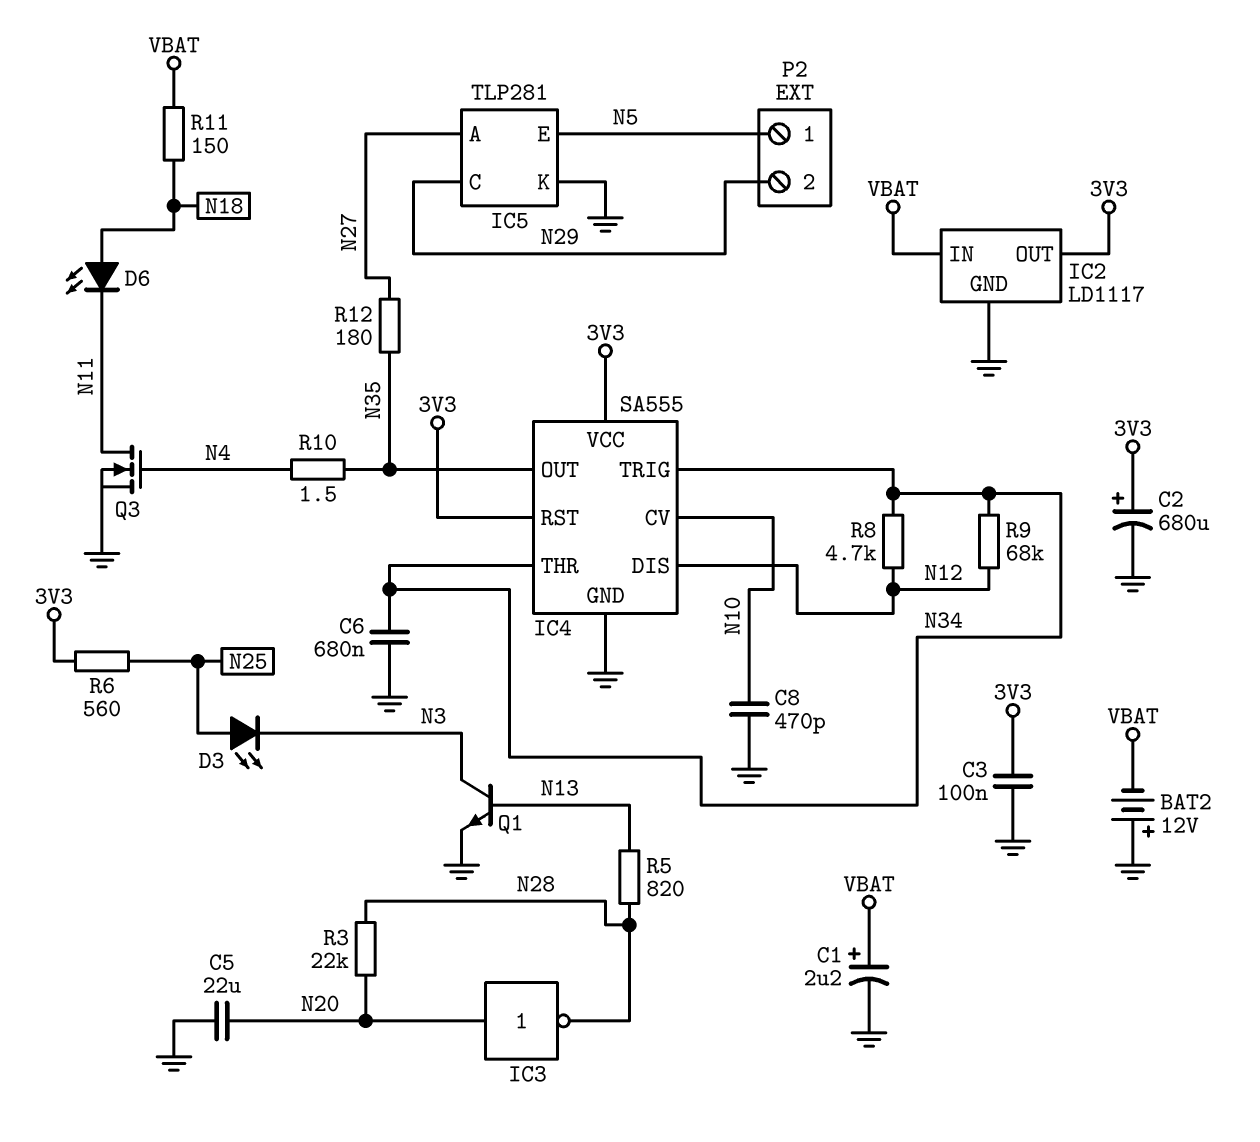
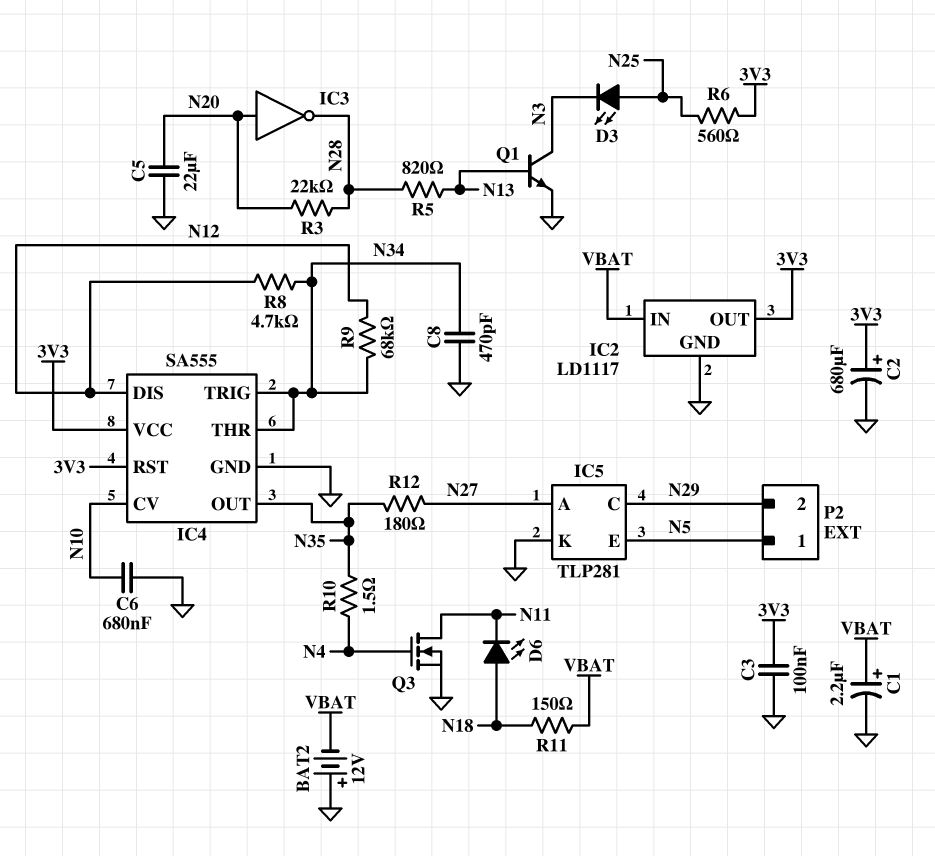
C6: 680nF (GND, N34) -> 680nF (GND, N10)
C8: 470pF (GND, N10) -> 470pF (GND, N34)

